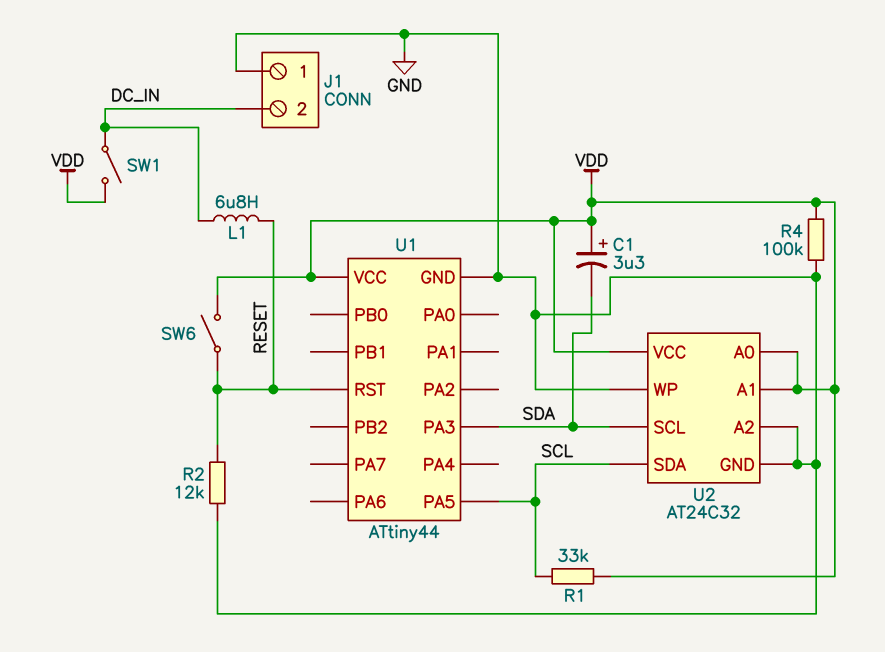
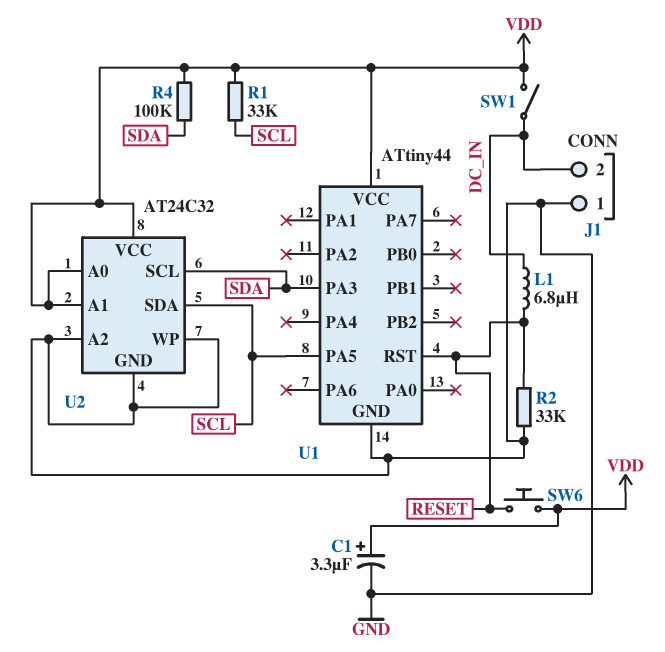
C1: 3.3uF (plus VDD, minus SDA) -> 3.3uF (plus VDD, minus GND)
R2: 12k (GND, RESET) -> 33k (GND, RESET)
R4: 100k (GND, VDD) -> 100k (SDA, VDD)
SW6: switch (RESET, VDD) -> button (RESET, VDD)

